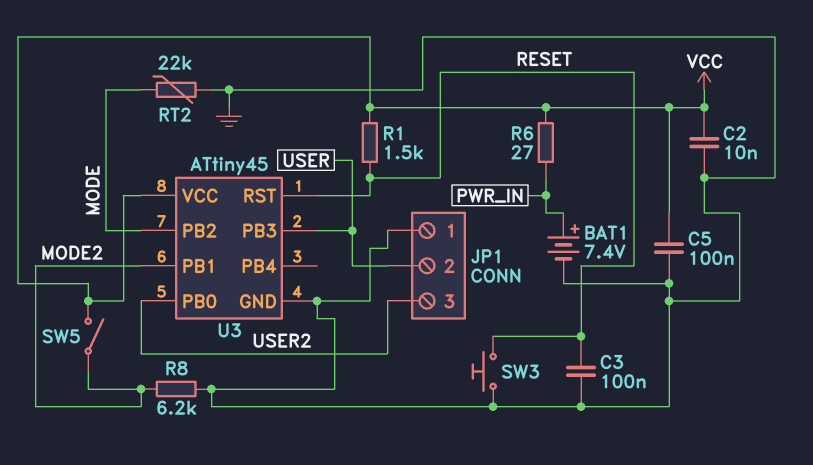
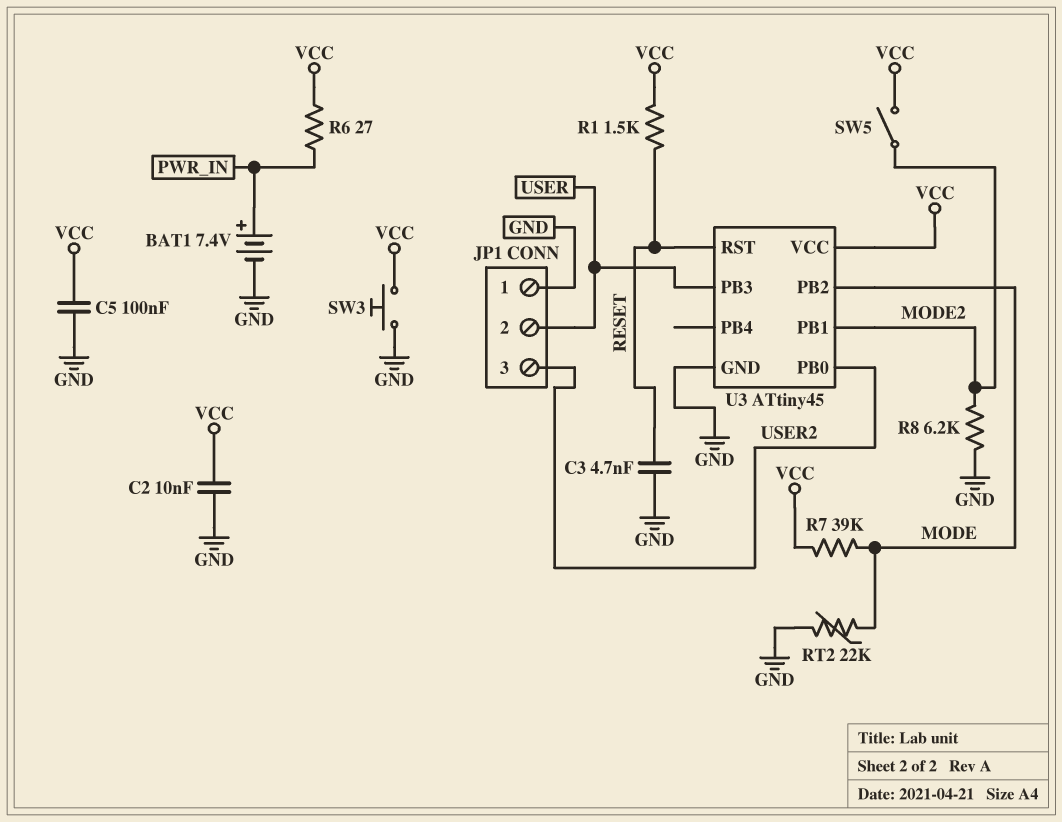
C3: 100nF (GND, RESET) -> 4.7nF (GND, RESET)
R7: none -> 39k (MODE, VCC)
SW3: button (GND, RESET) -> button (GND, VCC)

